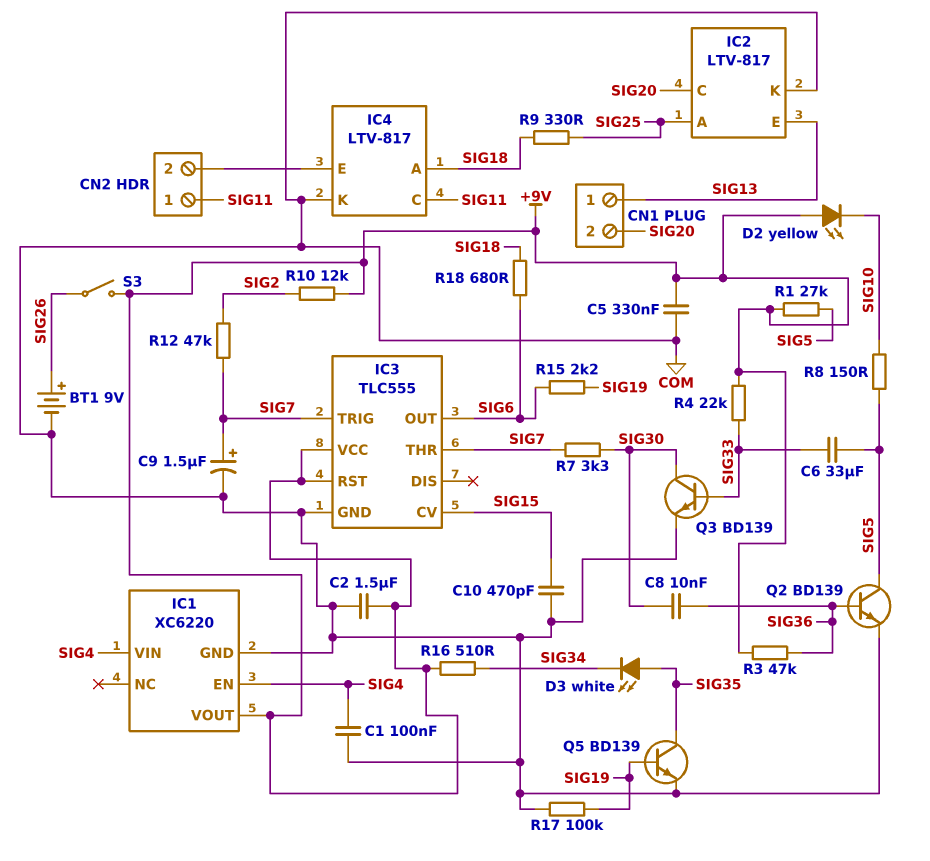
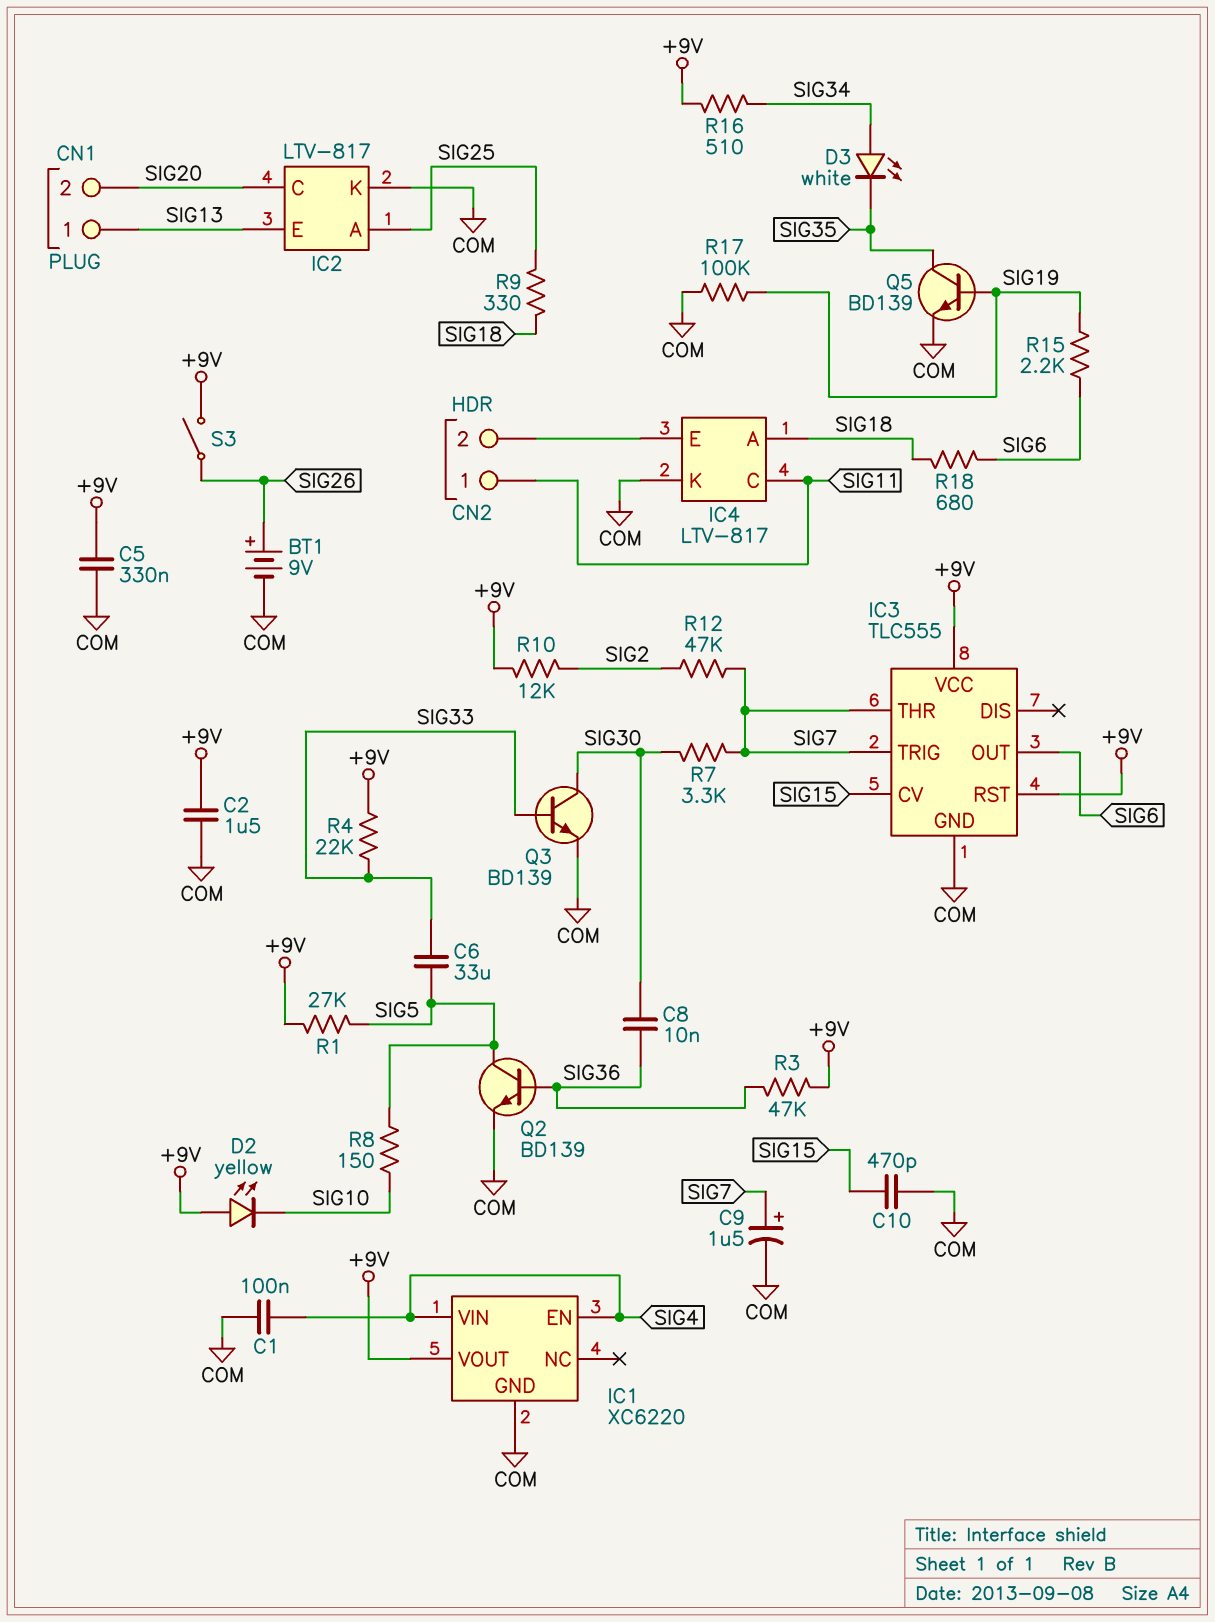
D3: LED white (A SIG35, K SIG34) -> LED white (A SIG34, K SIG35)

